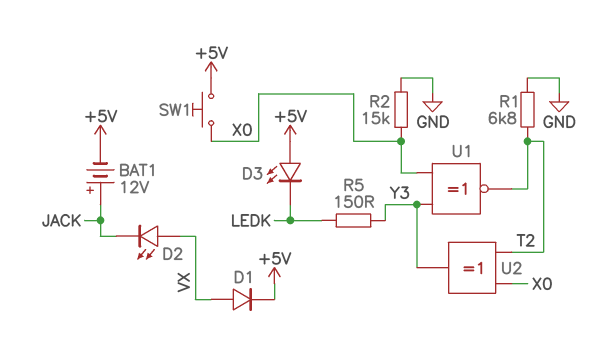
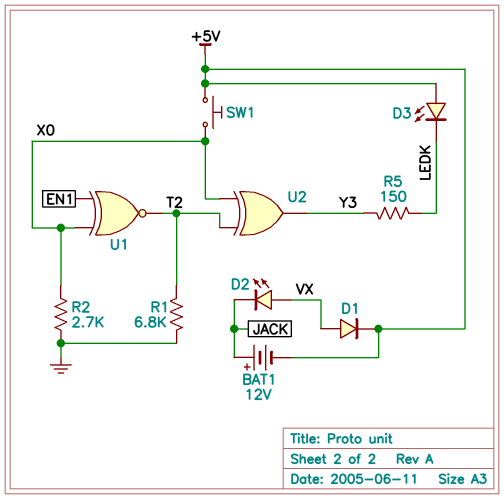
R2: 15k (GND, X0) -> 2.7k (GND, X0)
U1: XNOR (in X0, in Y3, out T2) -> XNOR (in EN1, in X0, out T2)

